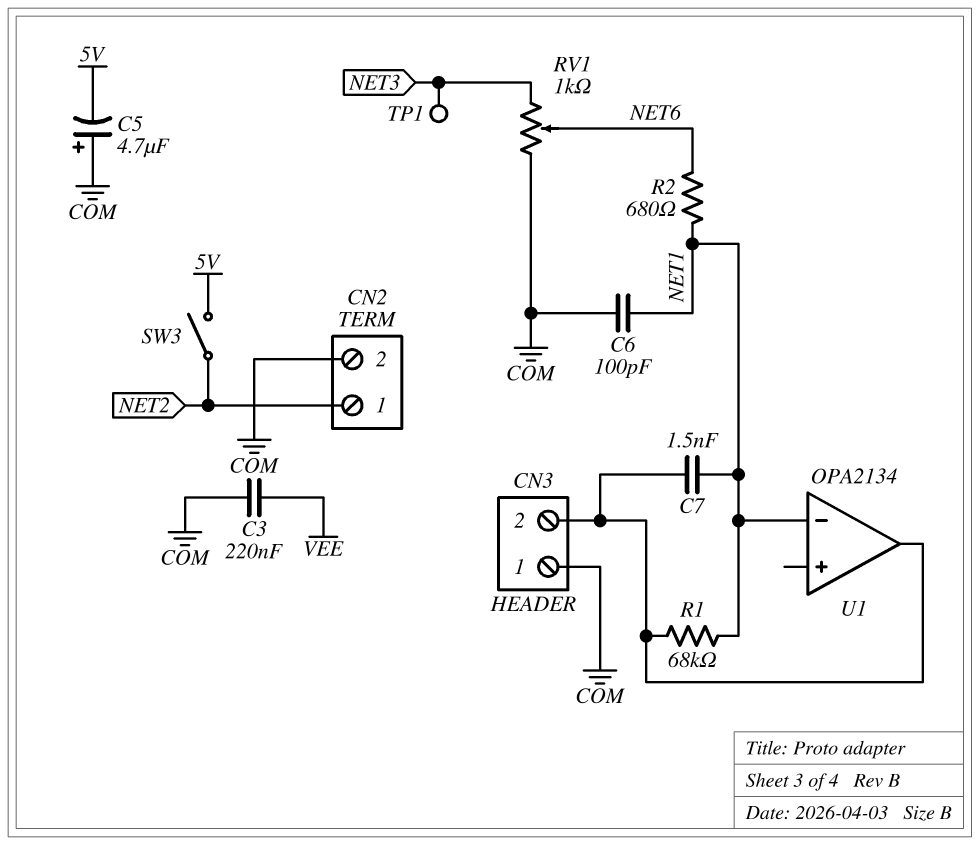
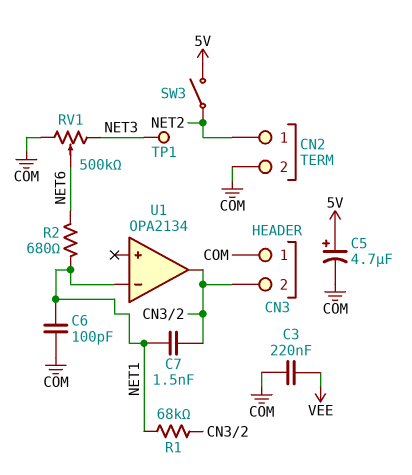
C5: 4.7uF (plus COM, minus 5V) -> 4.7uF (plus 5V, minus COM)
RV1: 1k (COM, NET3, wiper NET6) -> 500k (COM, NET3, wiper NET6)

